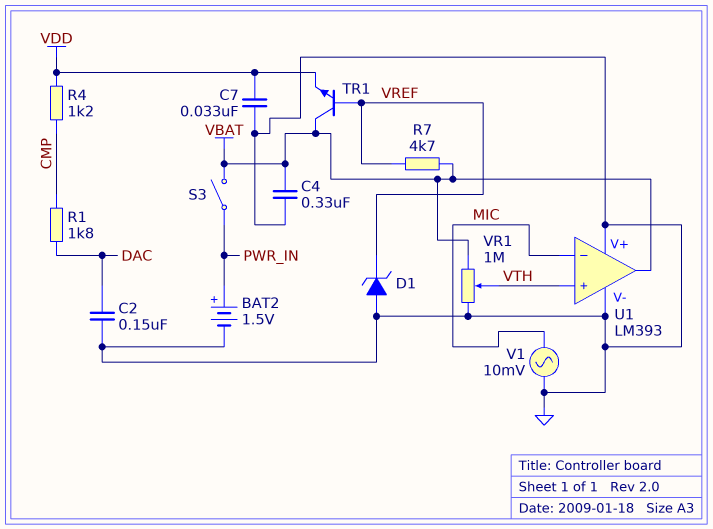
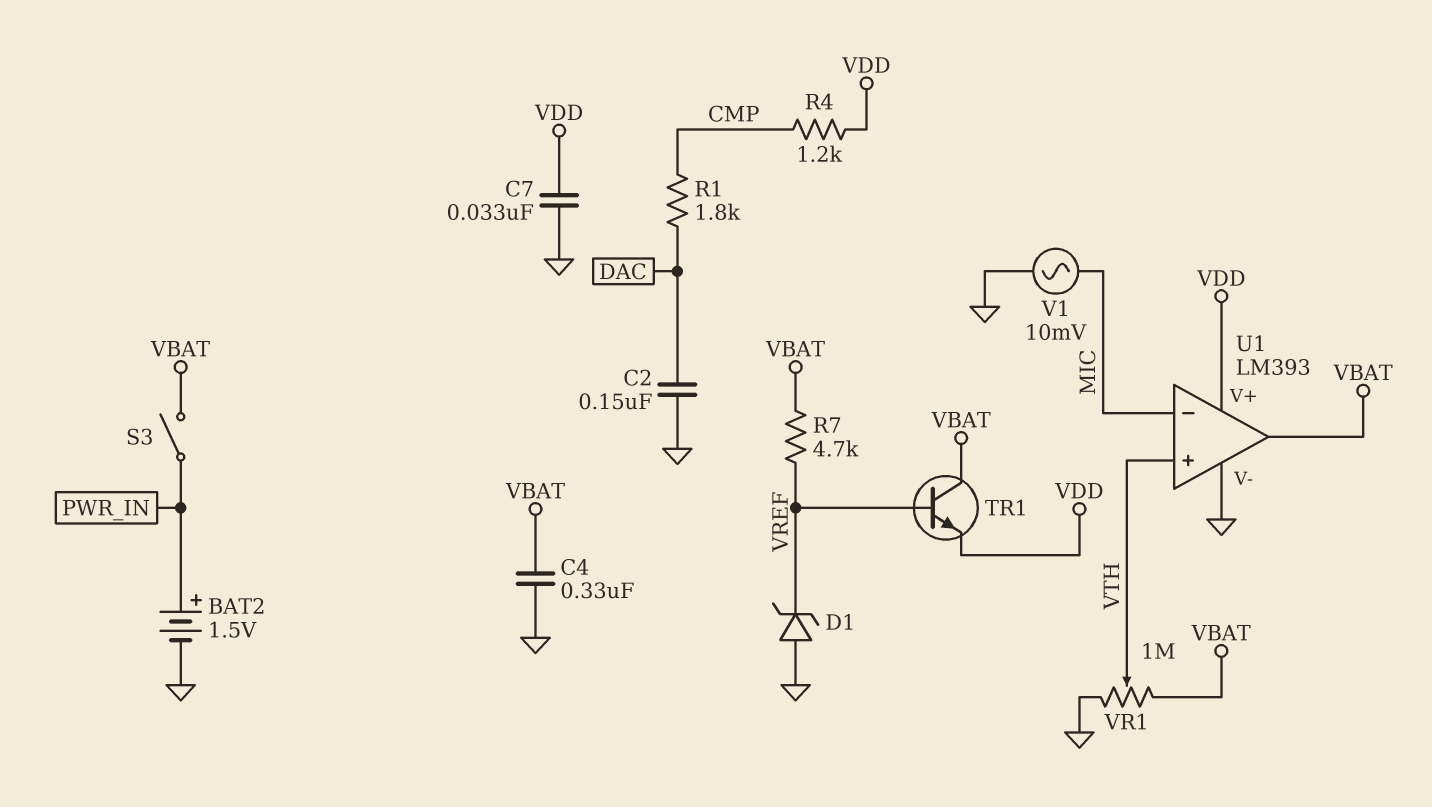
U1 pin V+: GND -> VDD

